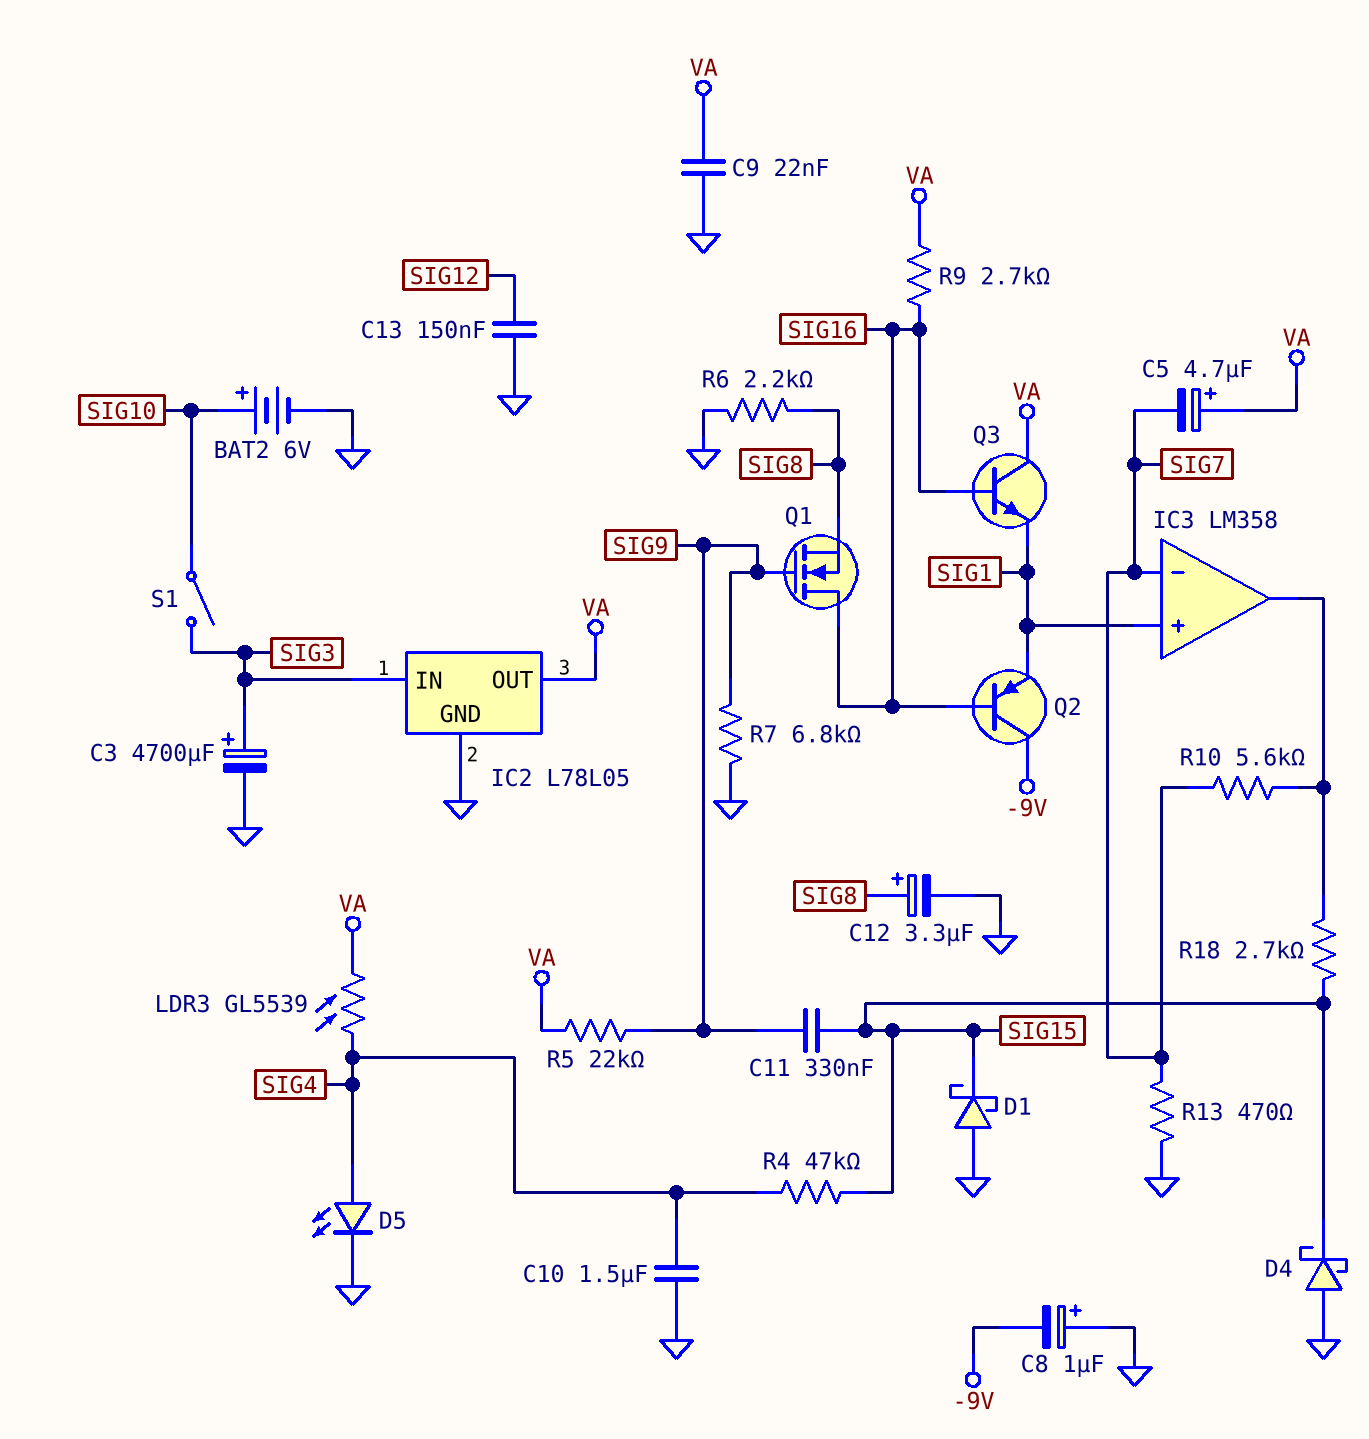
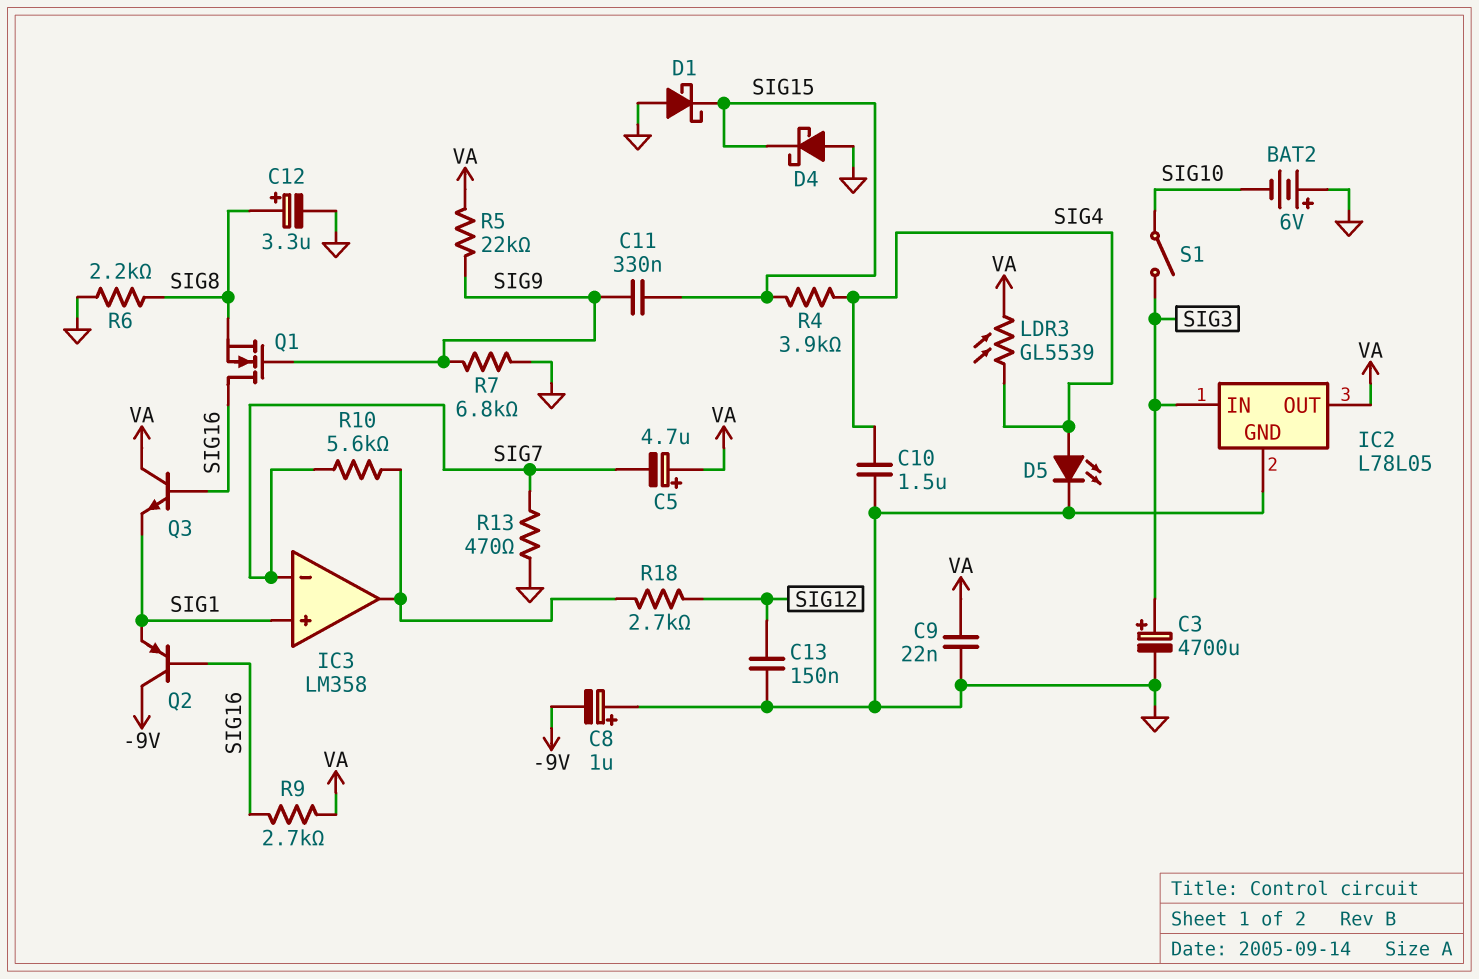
BAT2: 6V (plus SIG10, minus GND) -> 6V (plus GND, minus SIG10)
R4: 47k (SIG4, SIG15) -> 3.9k (SIG4, SIG15)
R18: 2.7k (IC3/out, SIG15) -> 2.7k (IC3/out, SIG12)

